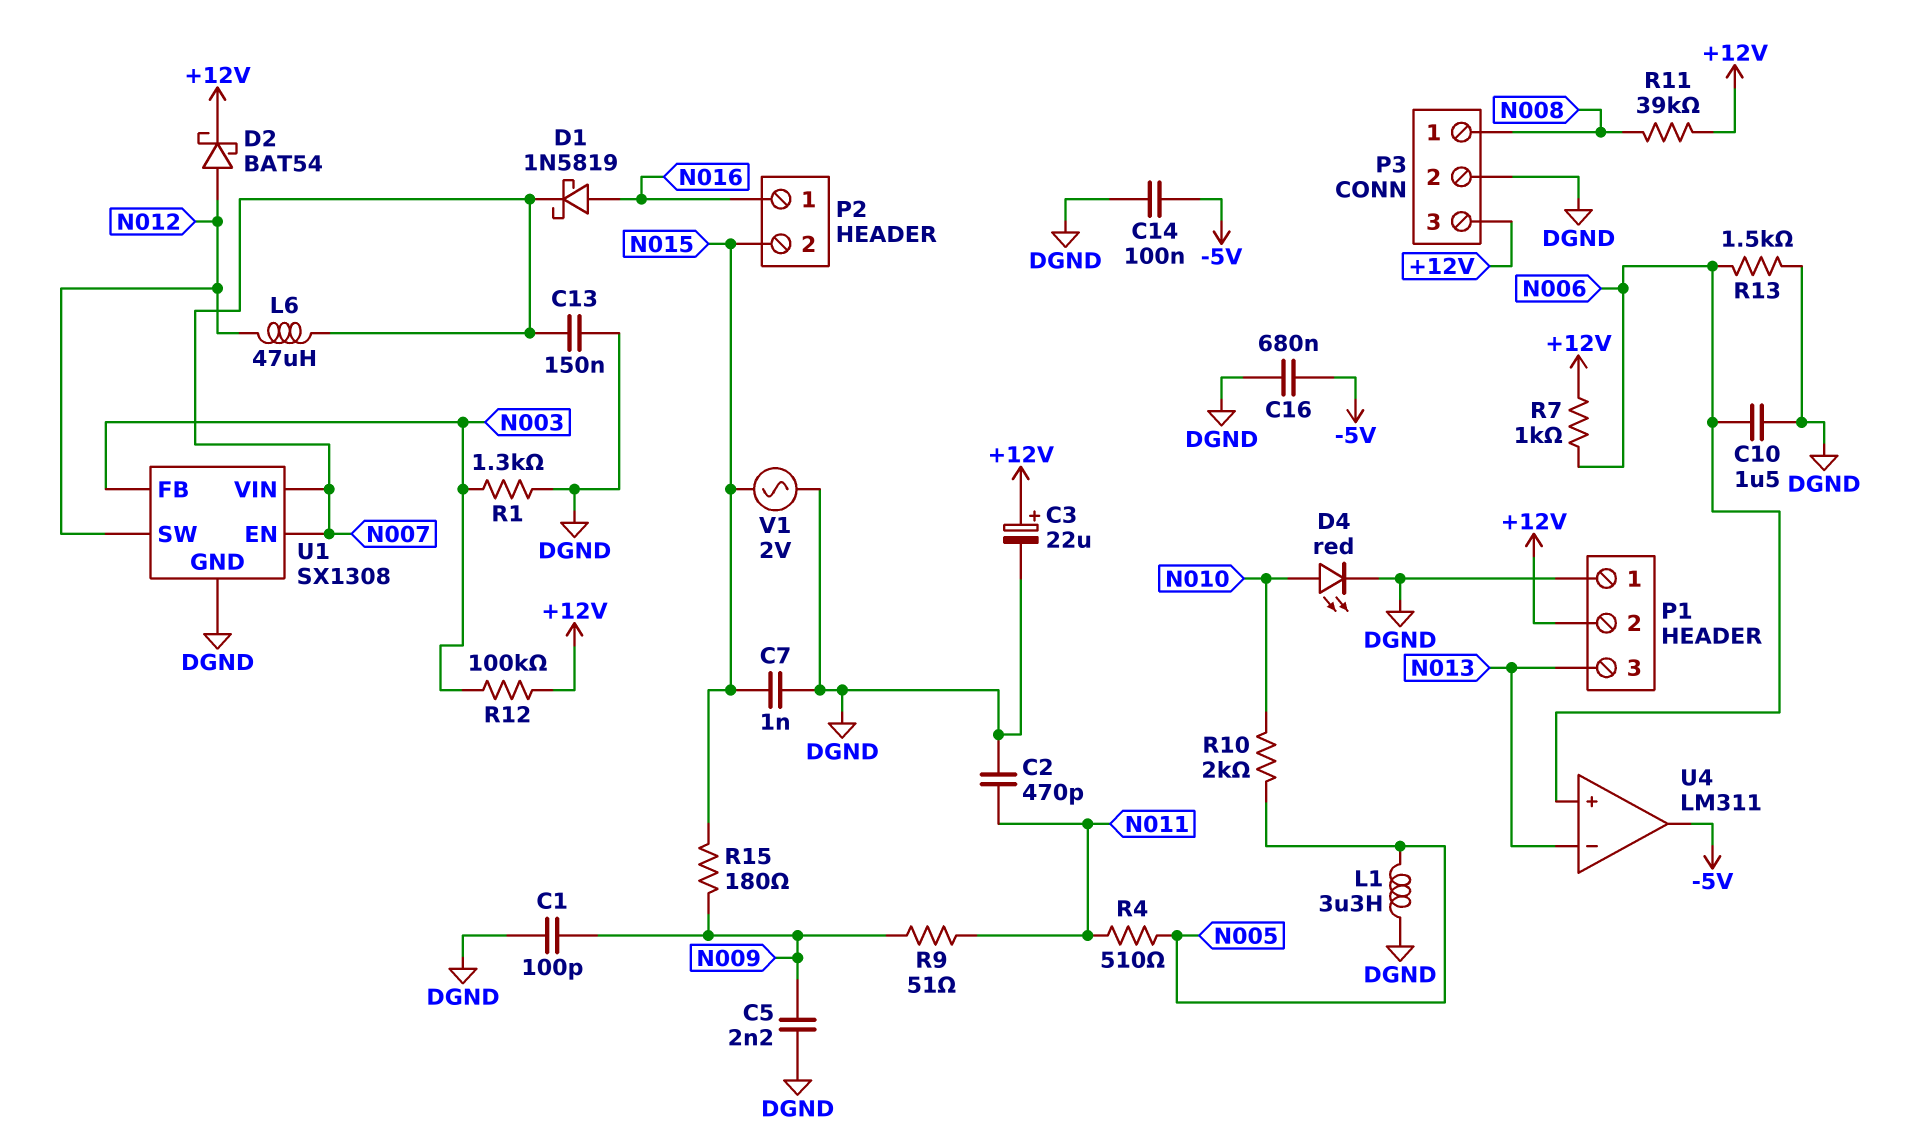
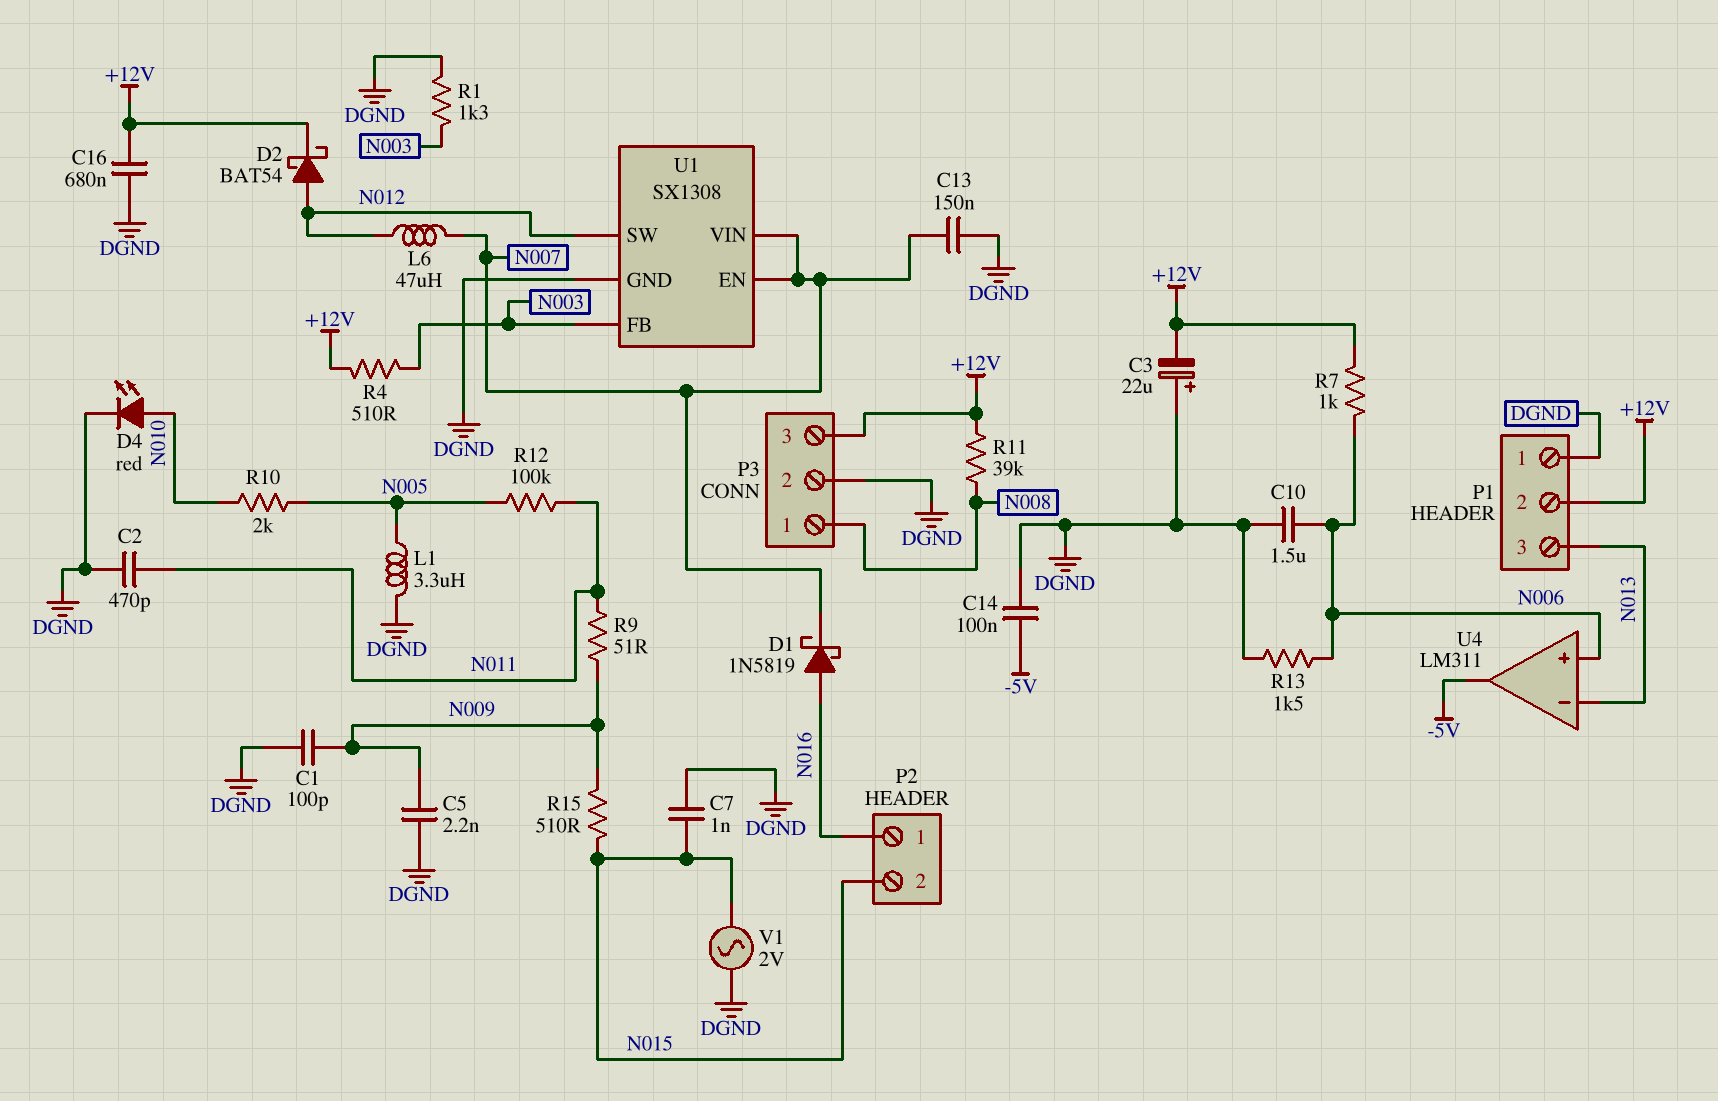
C3: 22uF (plus +12V, minus DGND) -> 22uF (plus DGND, minus +12V)
C16: 680nF (-5V, DGND) -> 680nF (+12V, DGND)
R4: 510 (N005, N011) -> 510 (+12V, N003)
R12: 100k (+12V, N003) -> 100k (N005, N011)
R15: 180 (N009, N015) -> 510 (N009, N015)

